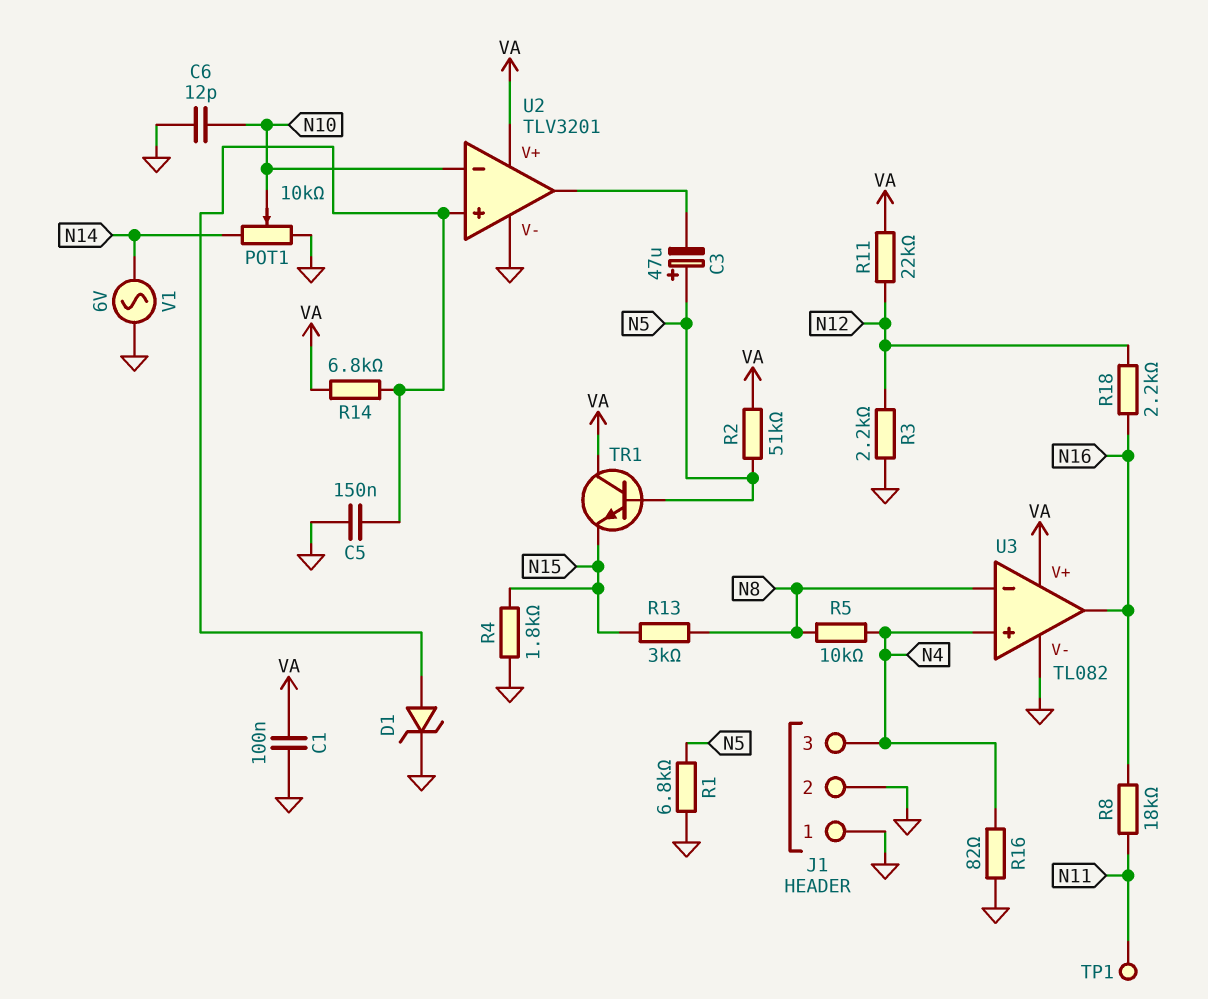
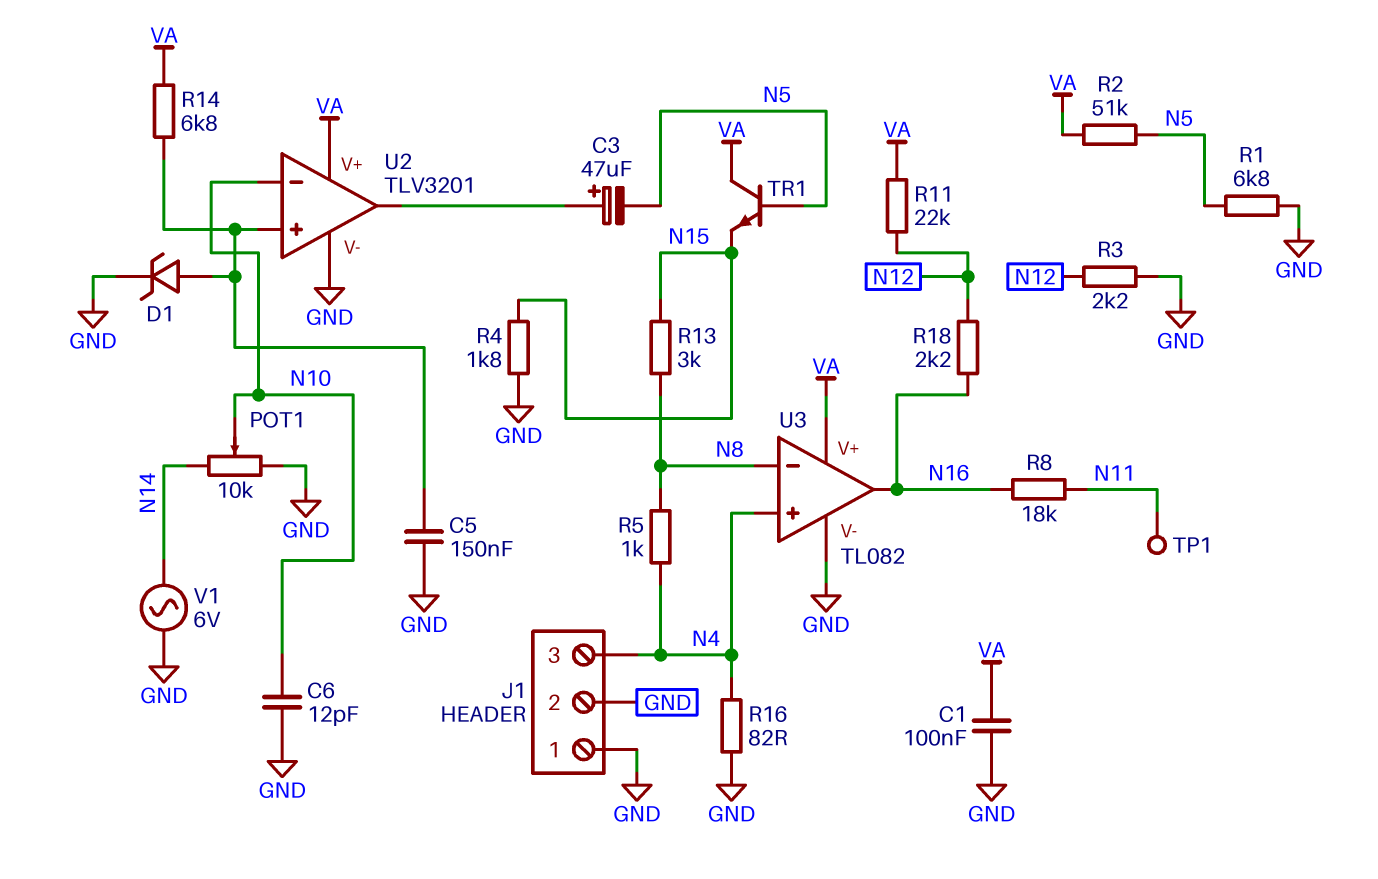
C3: 47uF (plus N5, minus U2/out) -> 47uF (plus U2/out, minus N5)
R5: 10k (N4, N8) -> 1k (N4, N8)

